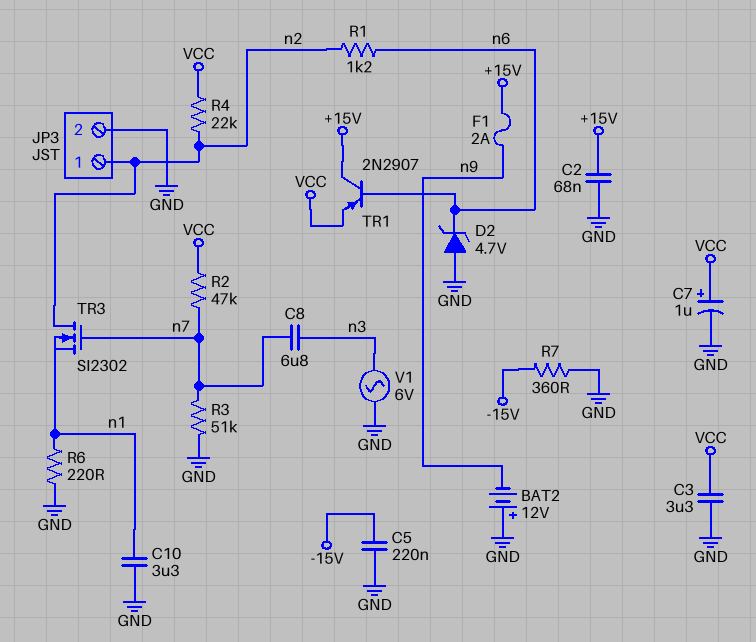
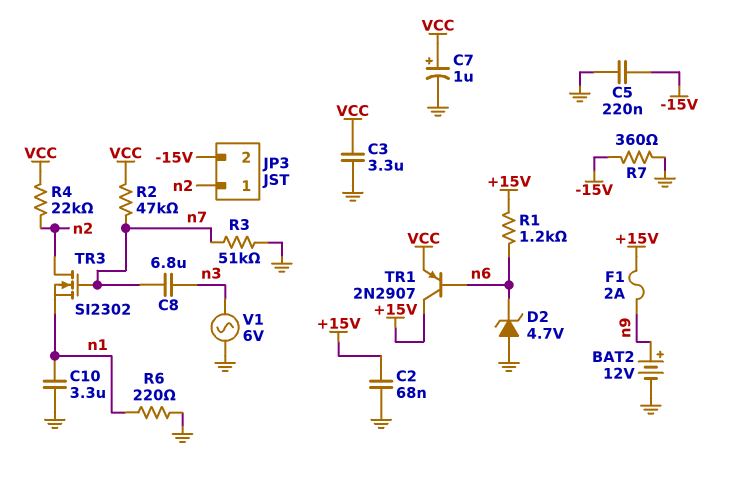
BAT2: 12V (plus GND, minus n9) -> 12V (plus n9, minus GND)
JP3 pin 2: GND -> -15V
R1: 1.2k (n2, n6) -> 1.2k (+15V, n6)

